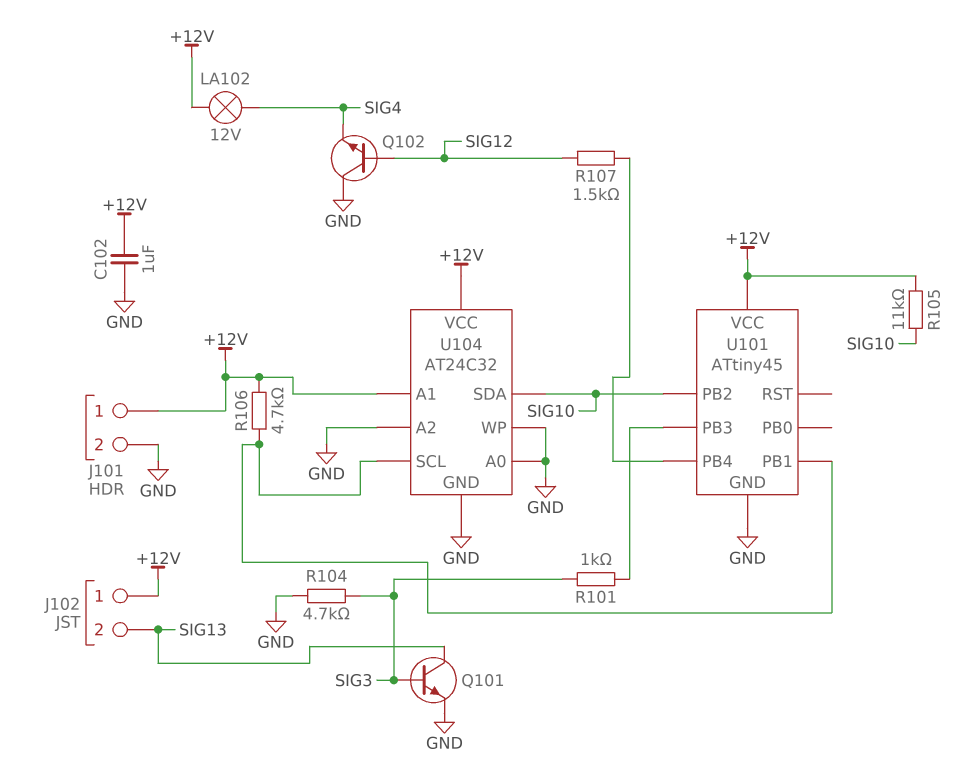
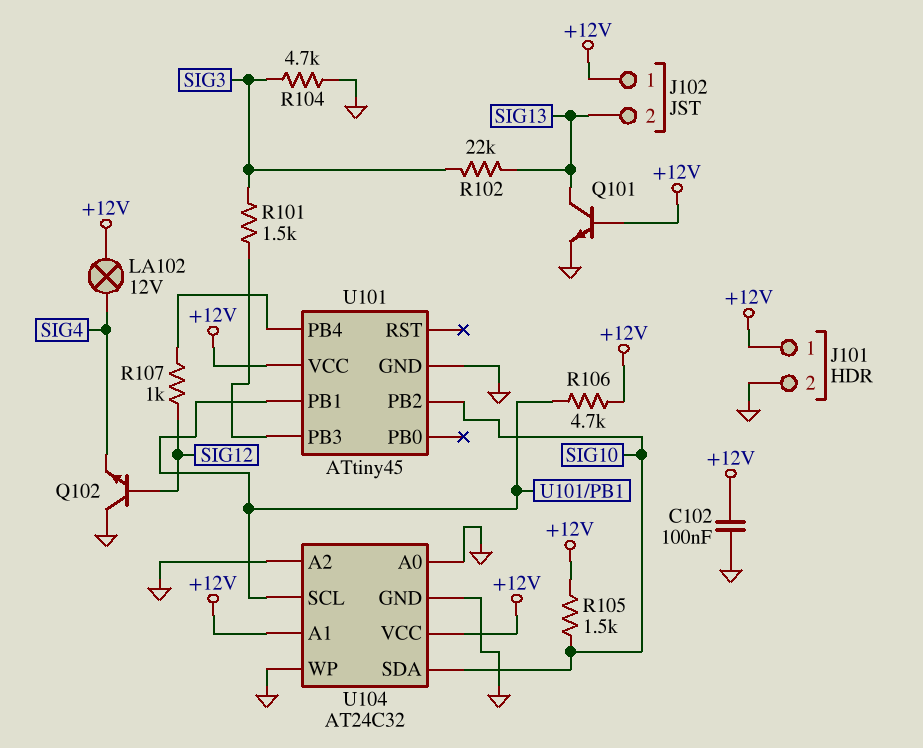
C102: 1uF (+12V, GND) -> 100nF (+12V, GND)
Q101: NPN (B SIG3, C SIG13, E GND) -> NPN (B +12V, C SIG13, E GND)
R101: 1k (SIG3, U101/PB3) -> 1.5k (SIG3, U101/PB3)
R102: none -> 22k (SIG3, SIG13)
R105: 11k (+12V, SIG10) -> 1.5k (+12V, SIG10)
R107: 1.5k (SIG12, U101/PB4) -> 1k (SIG12, U101/PB4)

